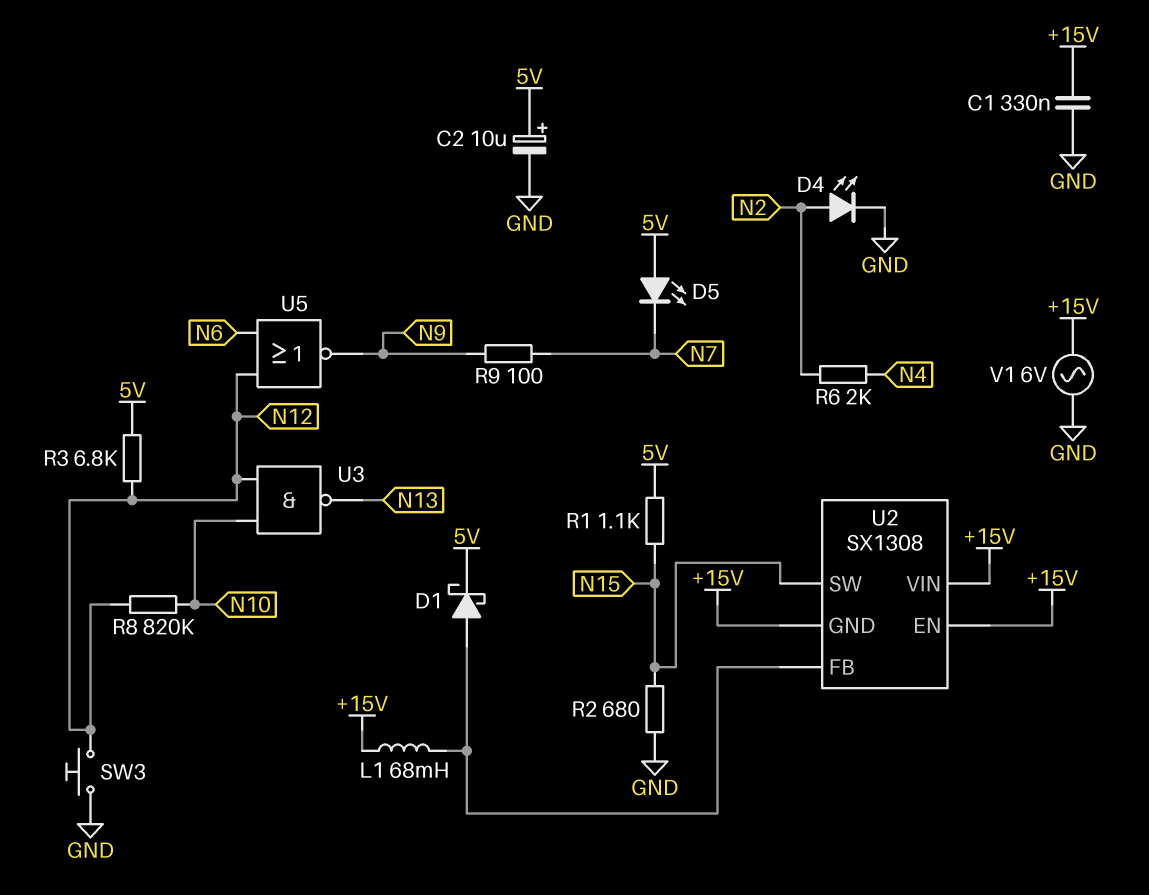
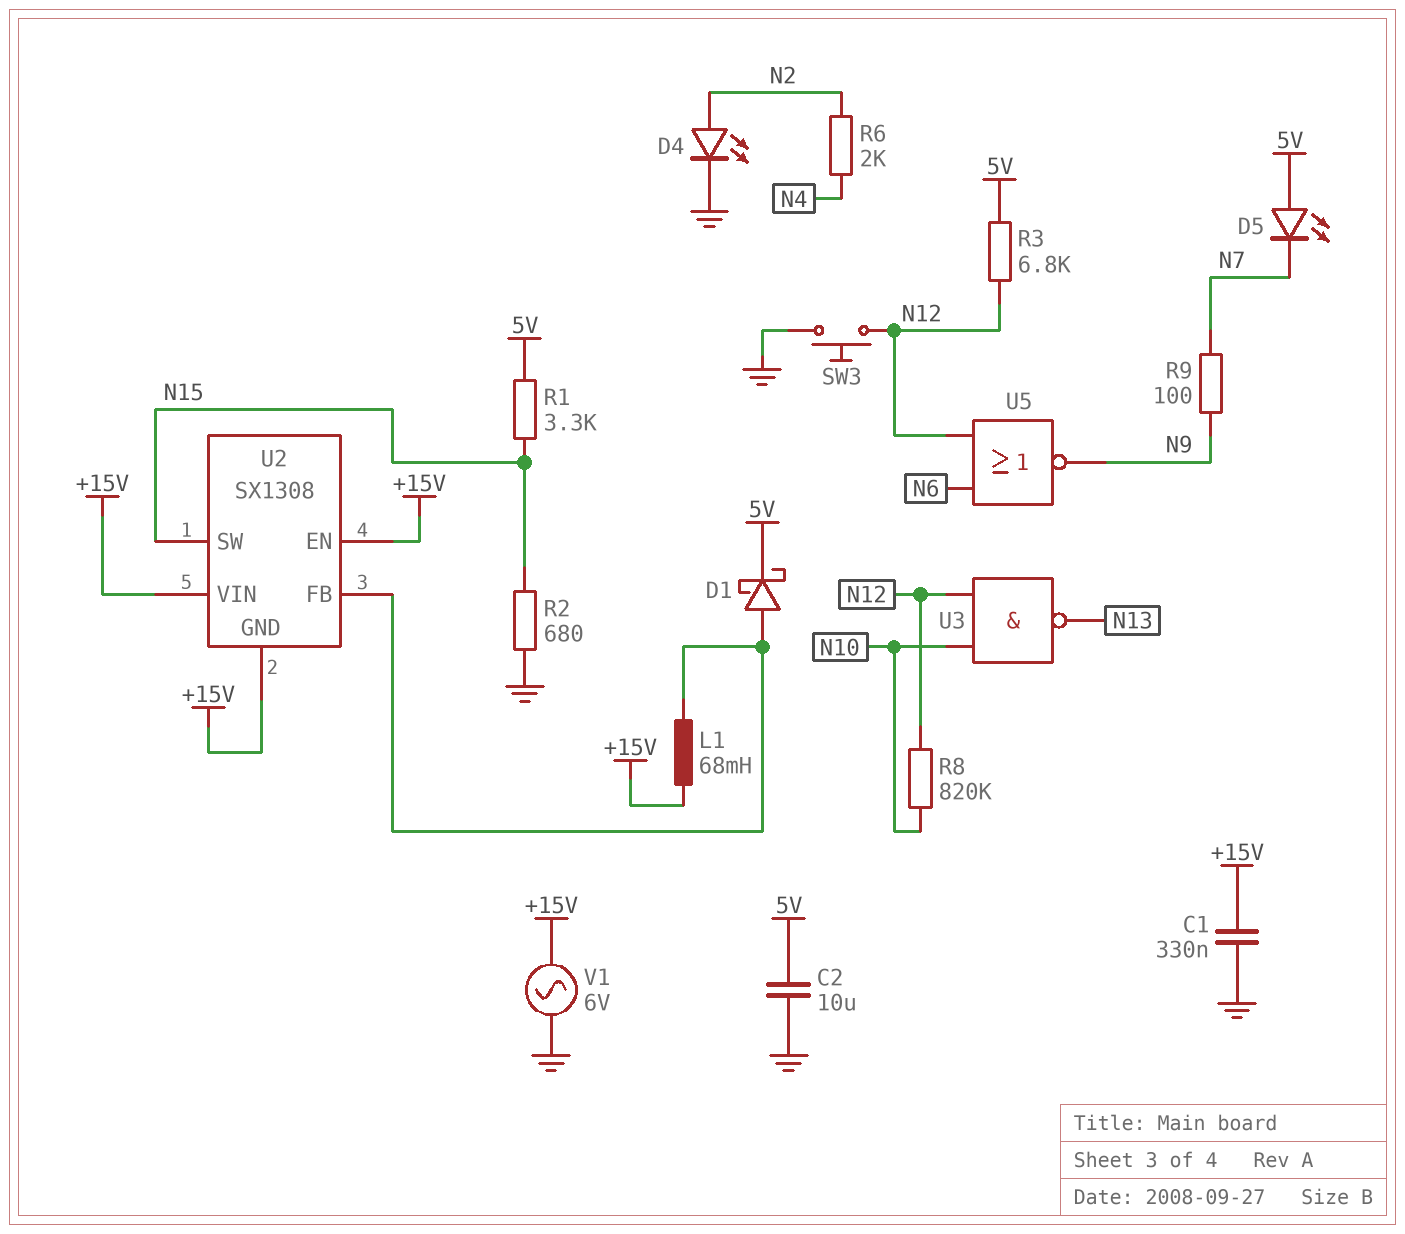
C2: 10uF (plus 5V, minus GND) -> 10uF (5V, GND)
R1: 1.1k (5V, N15) -> 3.3k (5V, N15)

